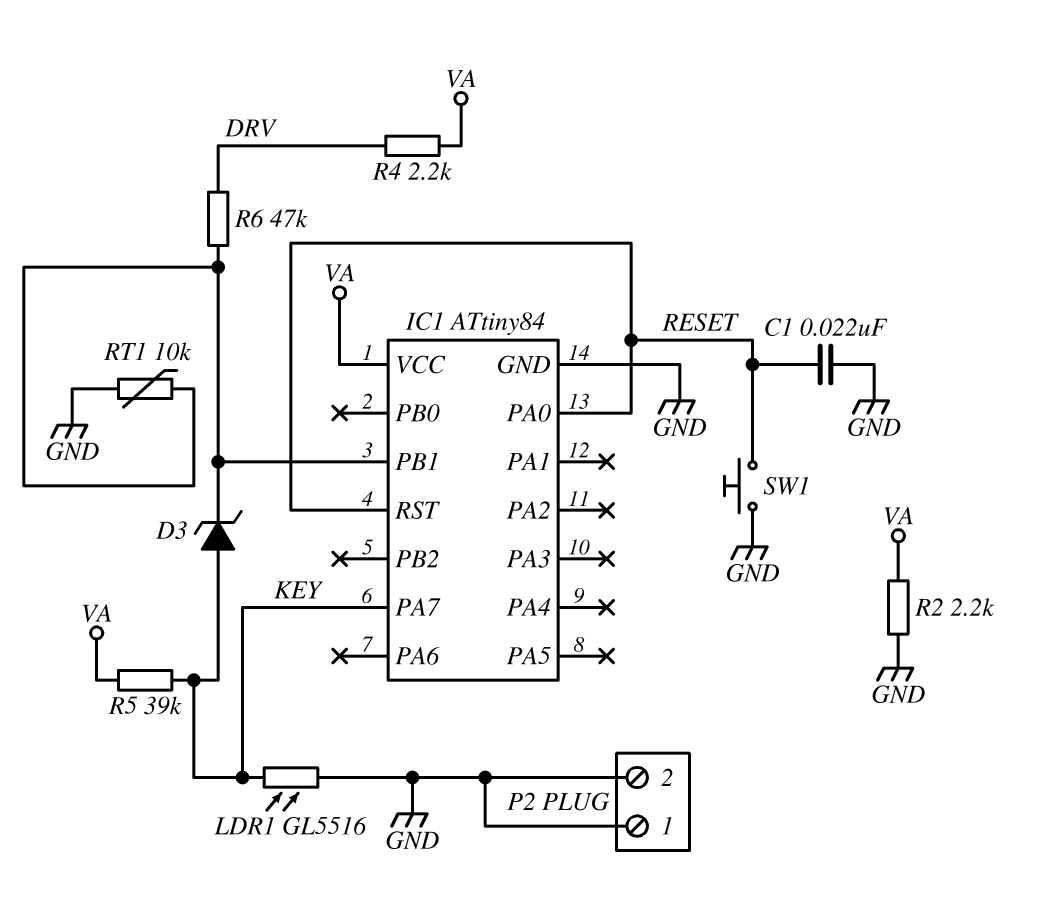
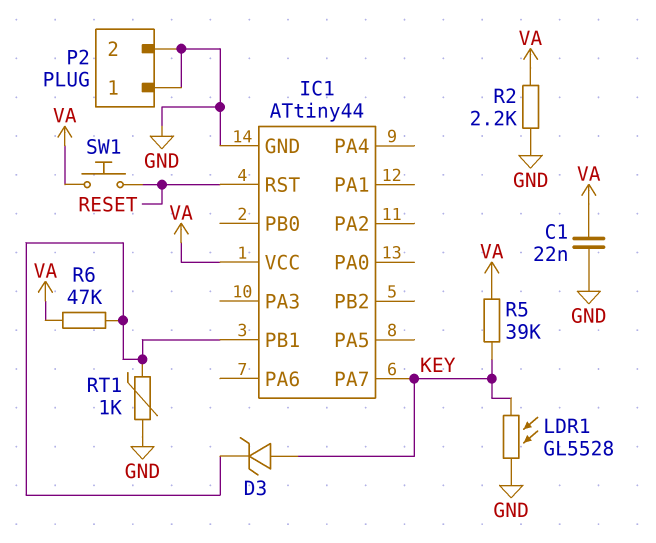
C1: 22nF (GND, RESET) -> 22nF (GND, VA)
IC1: ATtiny84 -> ATtiny44
IC1 pin PA0: RESET -> none
LDR1: GL5516 (GND, KEY) -> GL5528 (GND, KEY)
R4: 2.2k (DRV, VA) -> none
R6: 47k (DRV, IC1/PB1) -> 47k (IC1/PB1, VA)
RT1: 10k (GND, IC1/PB1) -> 1k (GND, IC1/PB1)
SW1: button (GND, RESET) -> button (RESET, VA)

